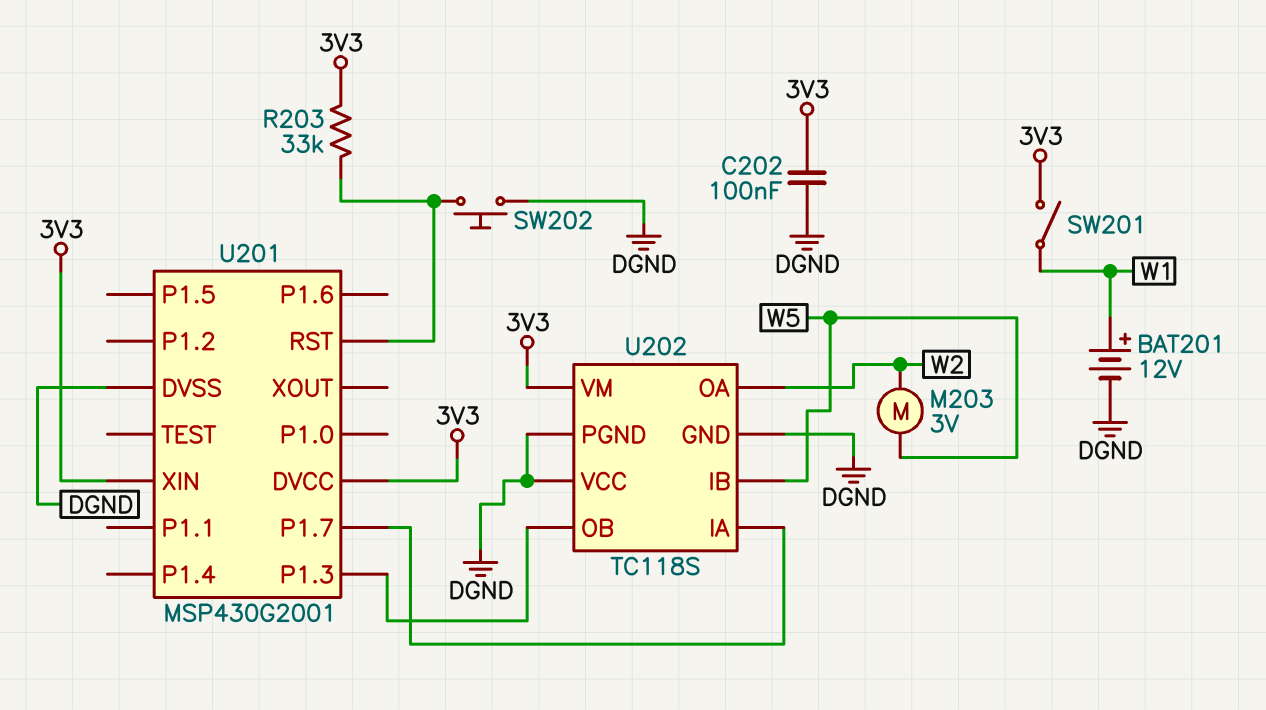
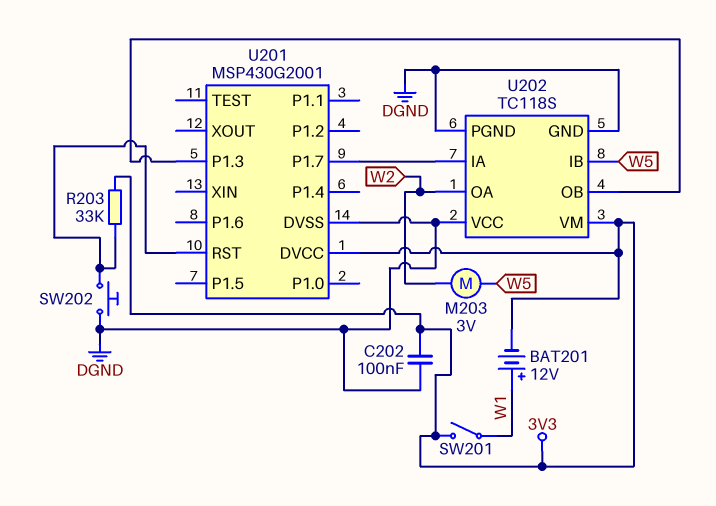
BAT201: 12V (plus W1, minus DGND) -> 12V (plus W1, minus 3V3)
U201 pin XIN: 3V3 -> none

